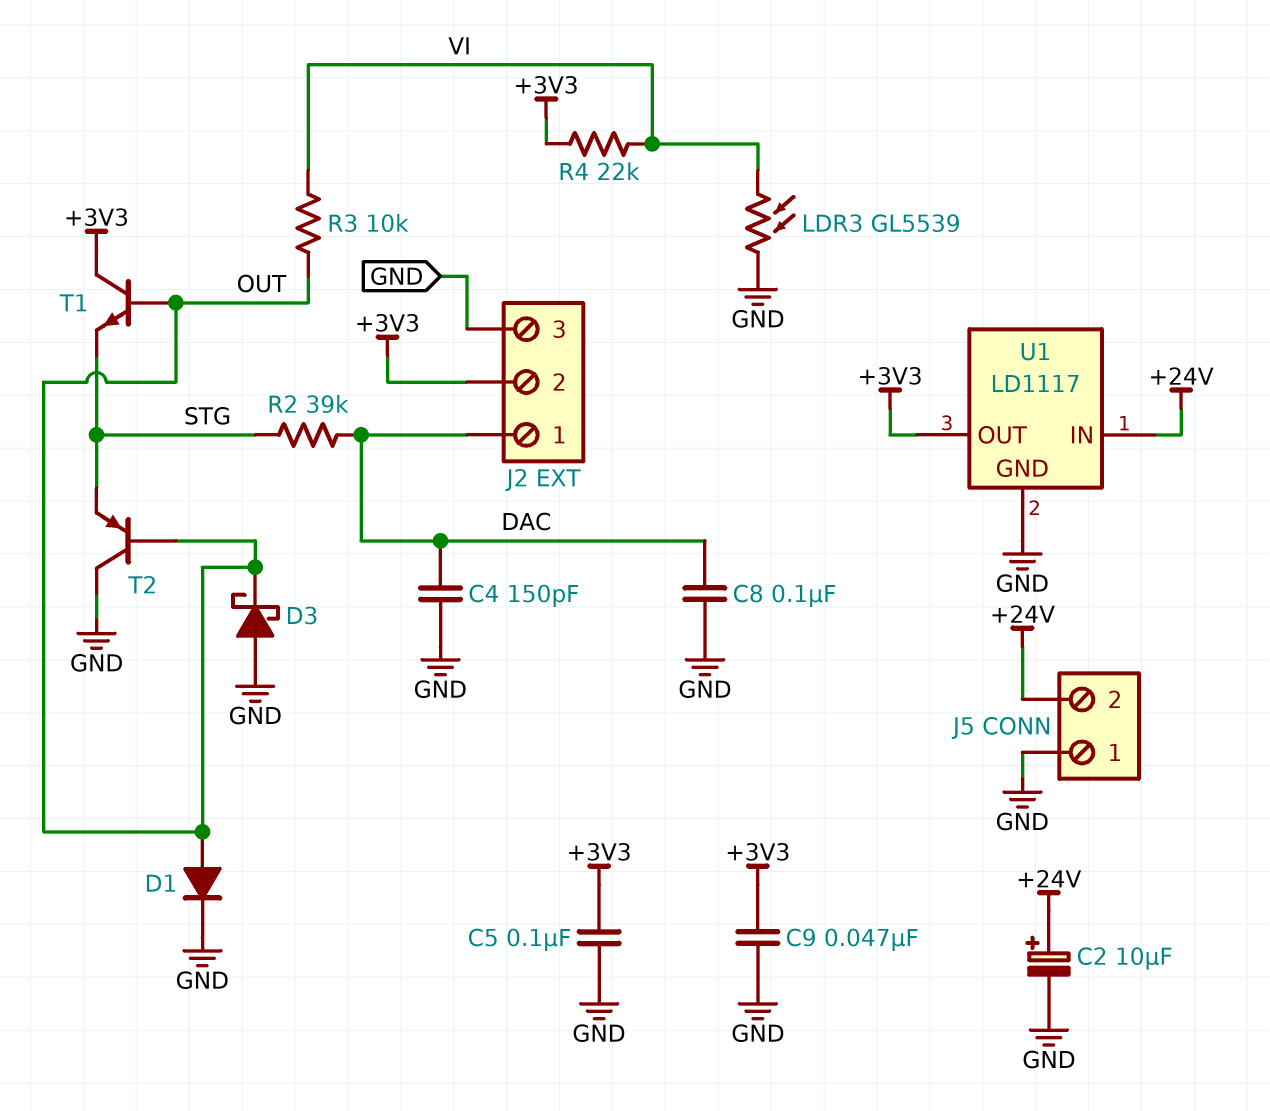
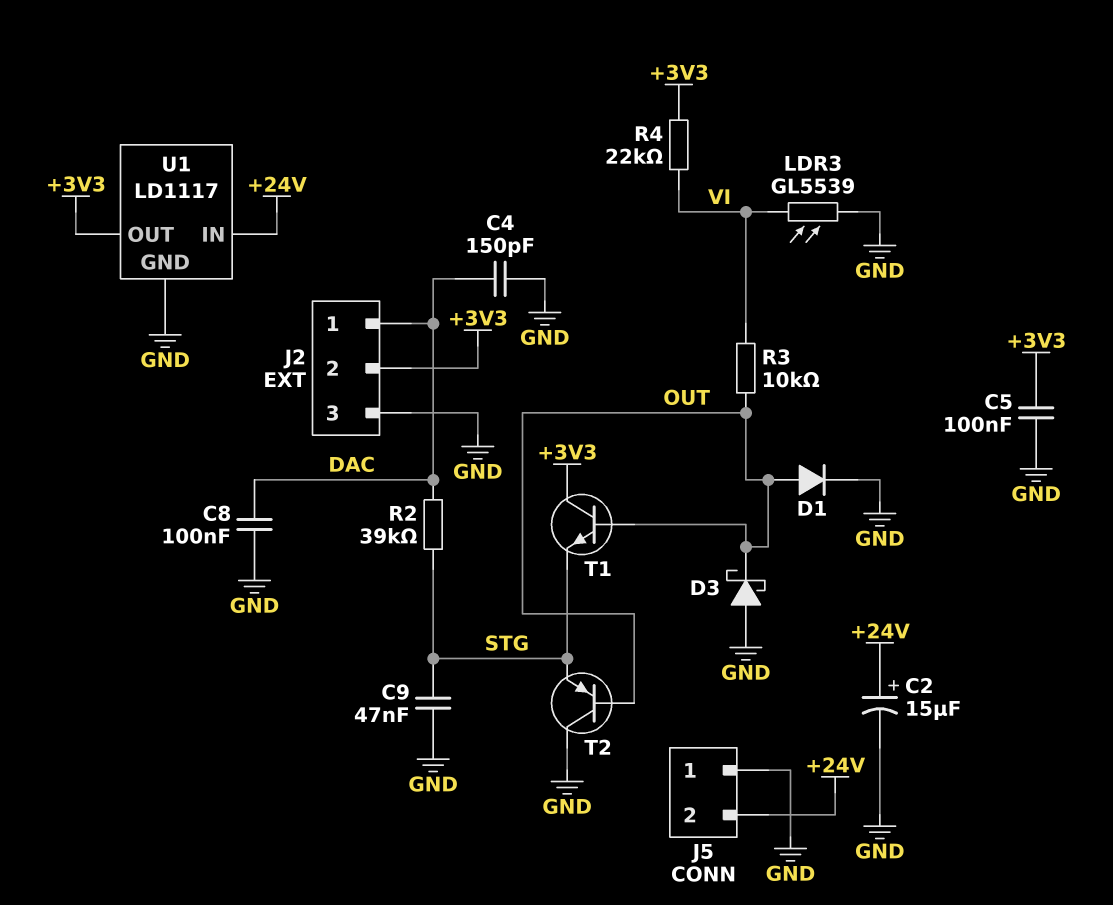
C2: 10uF (plus +24V, minus GND) -> 15uF (plus +24V, minus GND)
C9: 47nF (+3V3, GND) -> 47nF (GND, STG)

